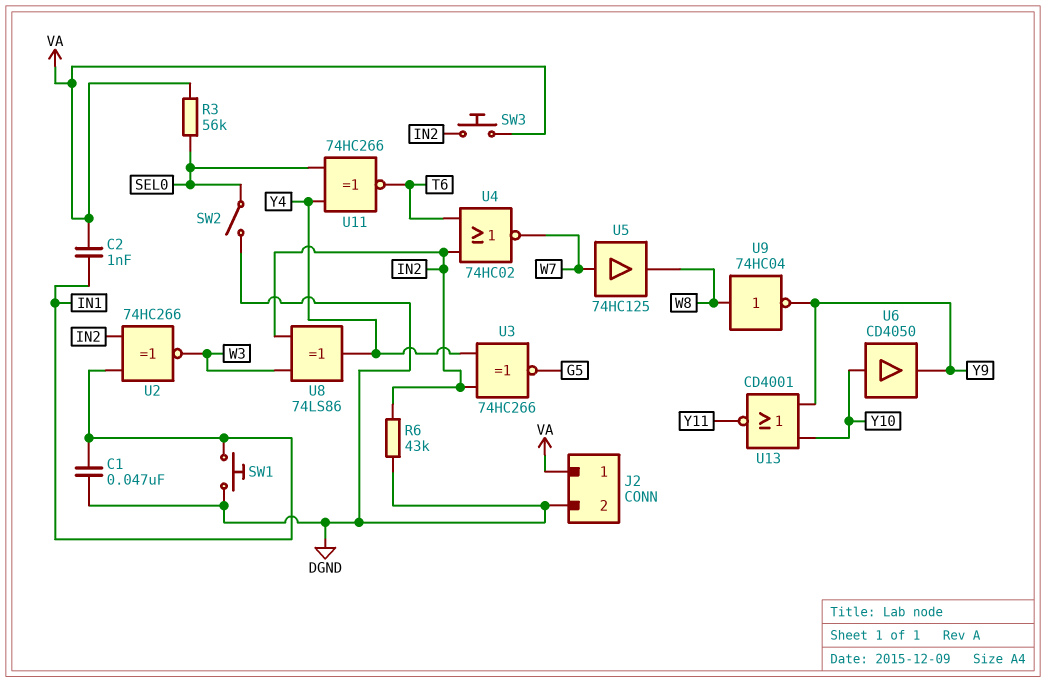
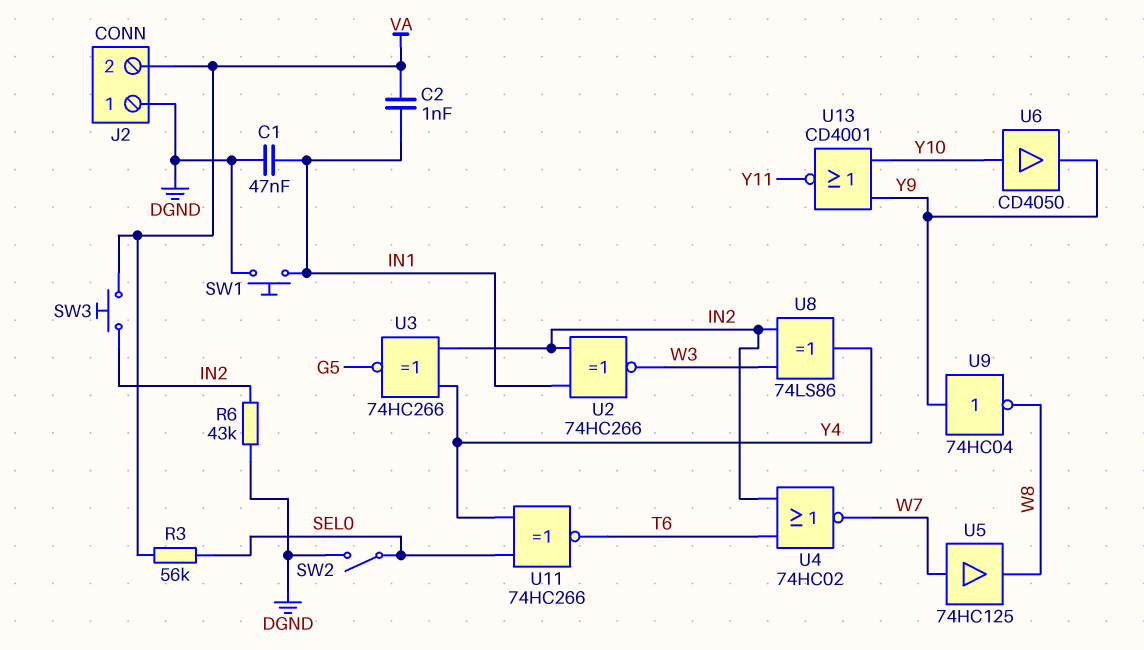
J2 pin 1: VA -> DGND
J2 pin 2: DGND -> VA
U9: NOT 74HC04 (in W8, out Y9) -> NOT 74HC04 (in Y9, out W8)

